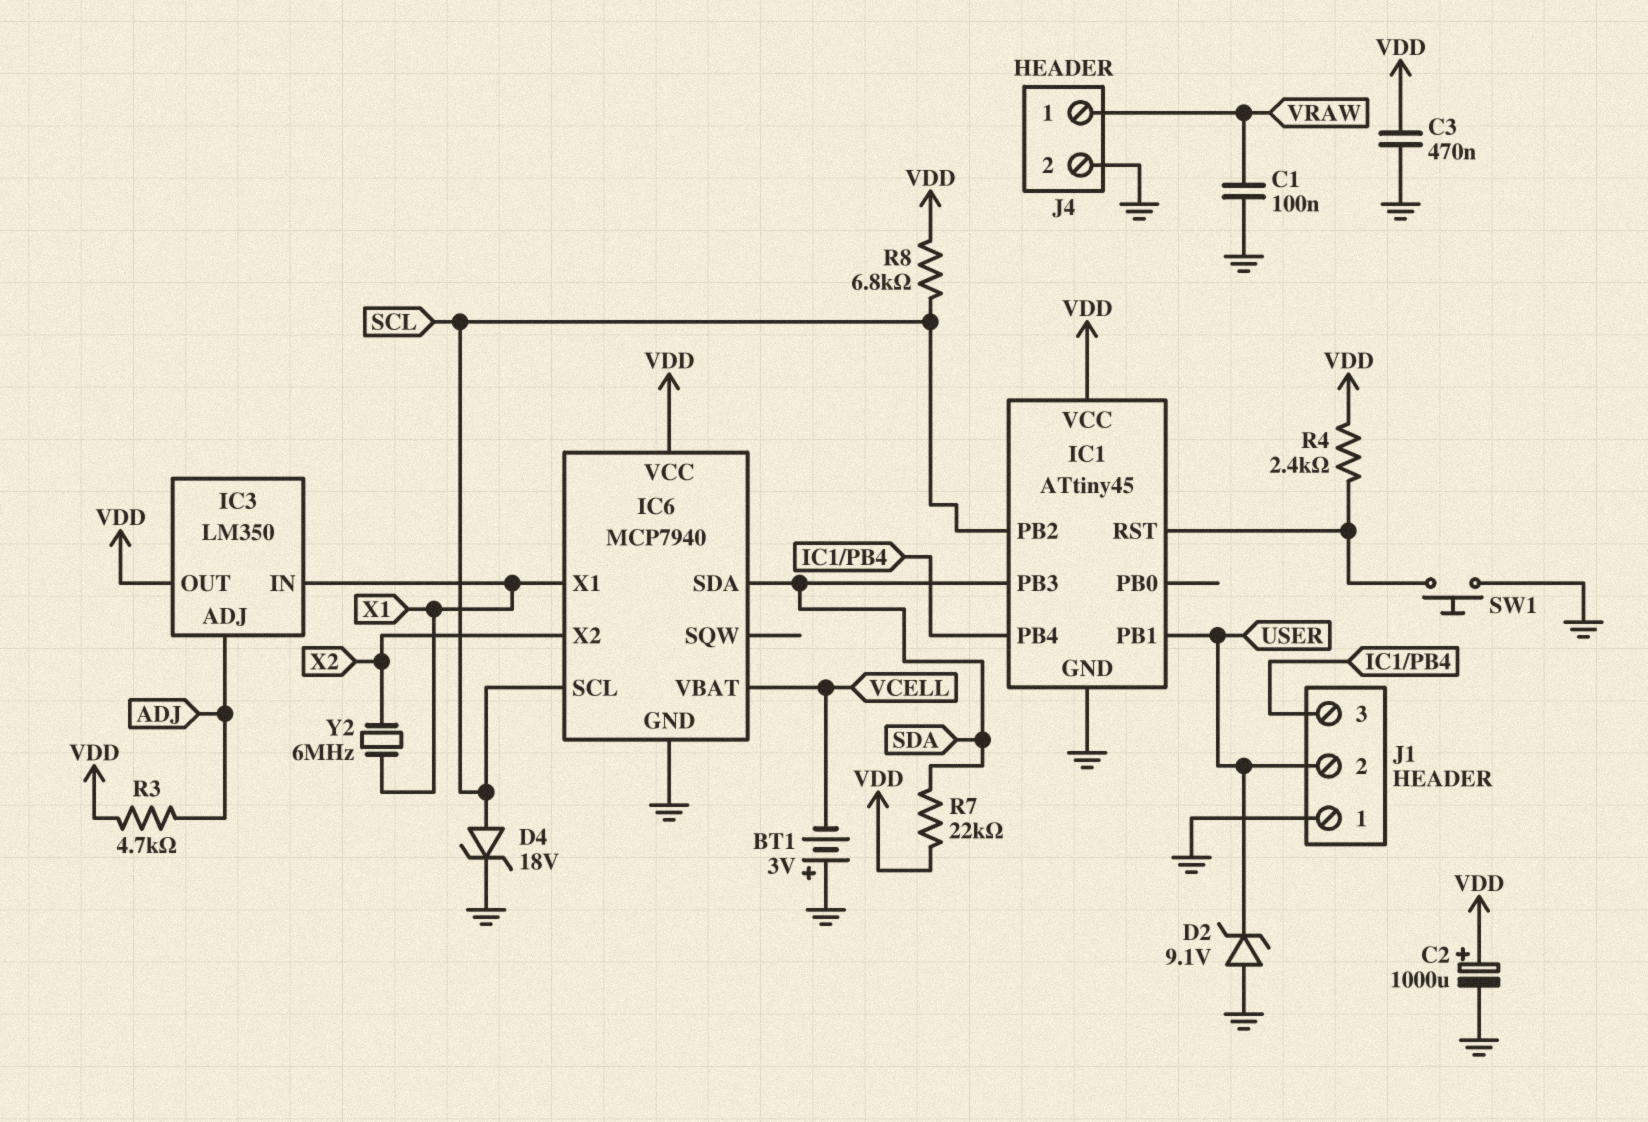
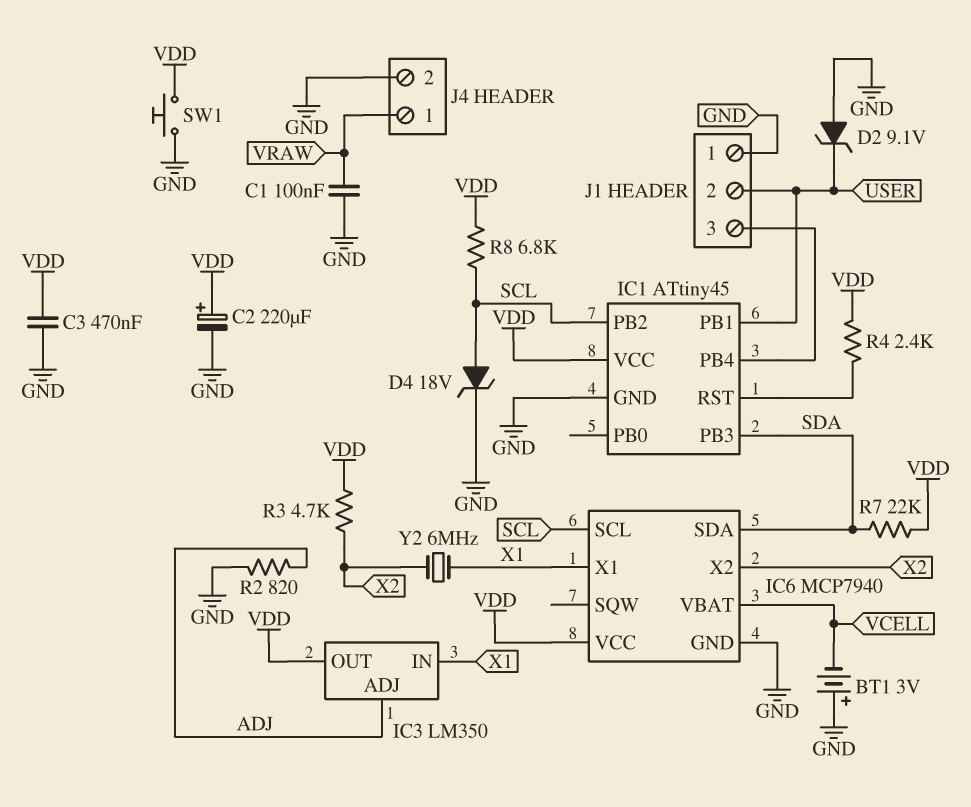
C2: 1000uF (plus VDD, minus GND) -> 220uF (plus VDD, minus GND)
R2: none -> 820 (ADJ, GND)
R3: 4.7k (ADJ, VDD) -> 4.7k (VDD, X2)
SW1: button (GND, IC1/RST) -> button (GND, VDD)

